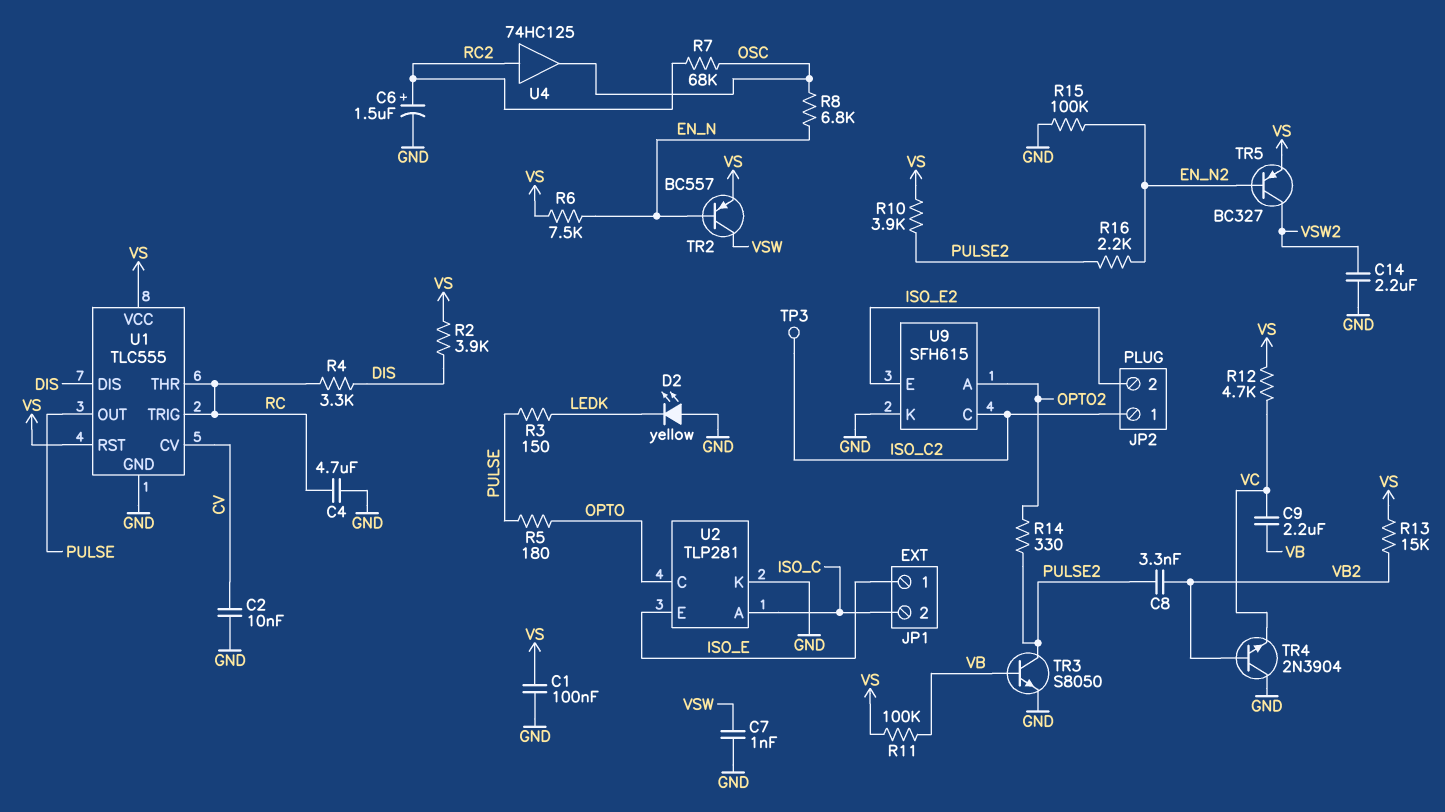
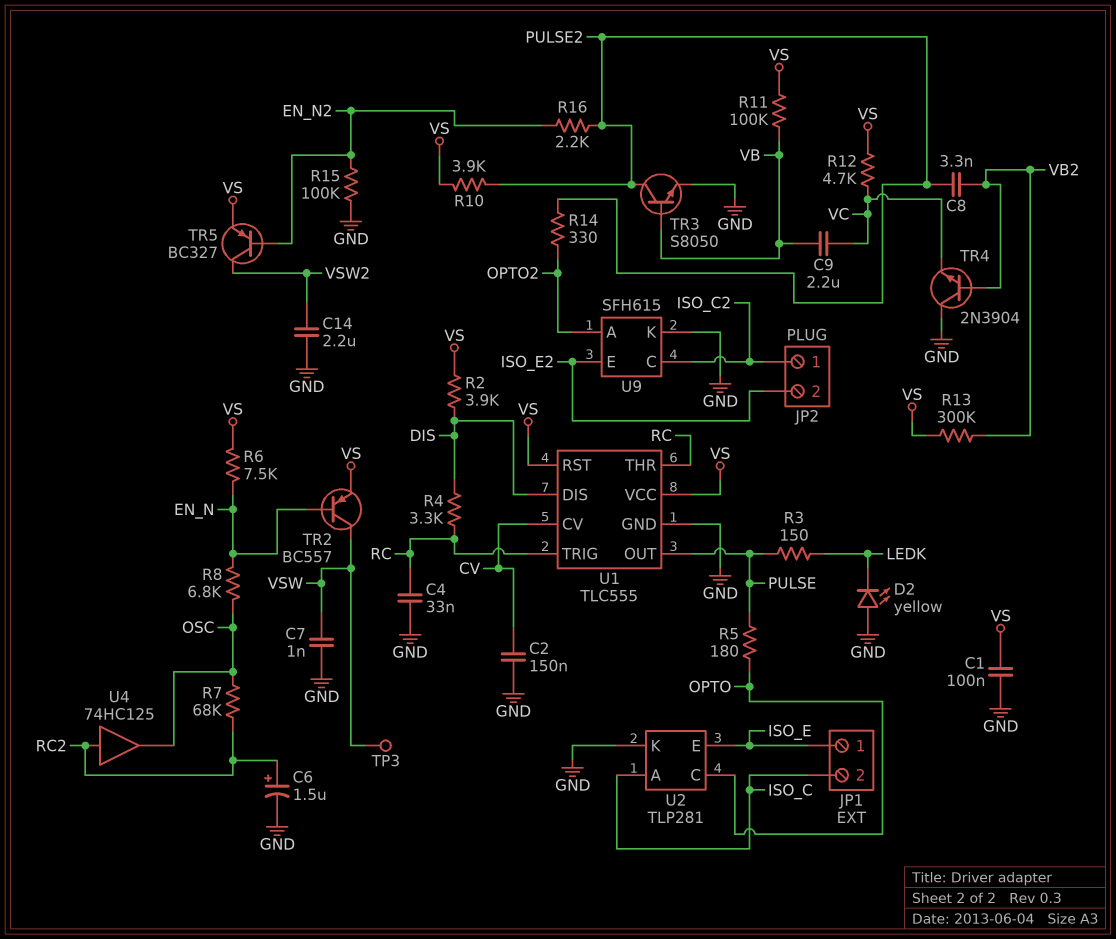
C2: 10nF (CV, GND) -> 150nF (CV, GND)
C4: 4.7uF (GND, RC) -> 33nF (GND, RC)
R13: 15k (VB2, VS) -> 300k (VB2, VS)
TP3: test point (ISO_C2) -> test point (VSW)

